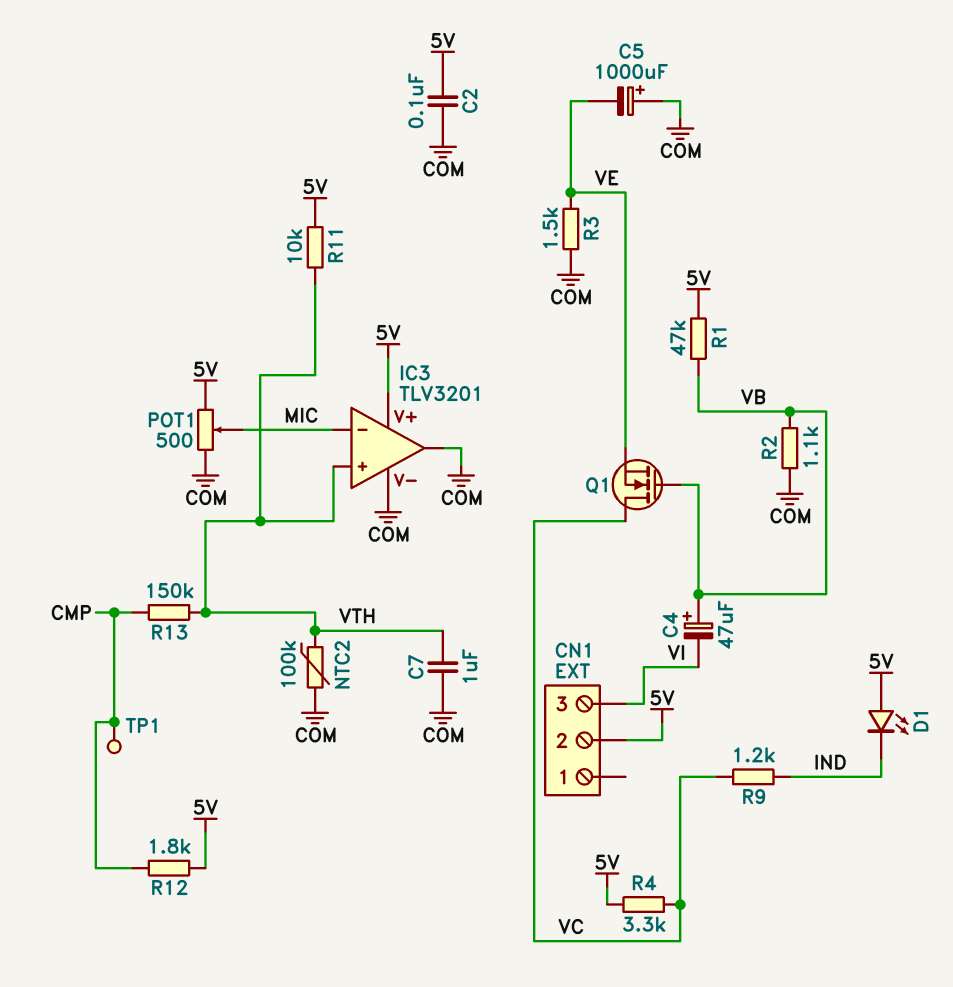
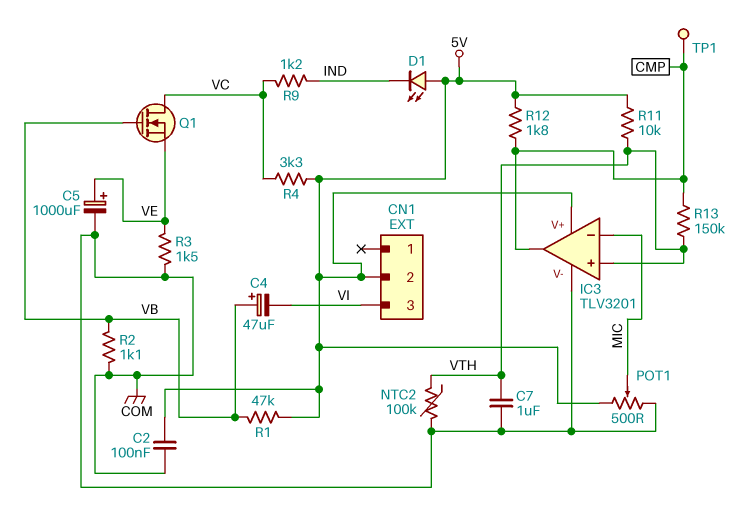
C5: 1000uF (plus COM, minus VE) -> 1000uF (plus VE, minus COM)
IC3 pin out: COM -> CMP

